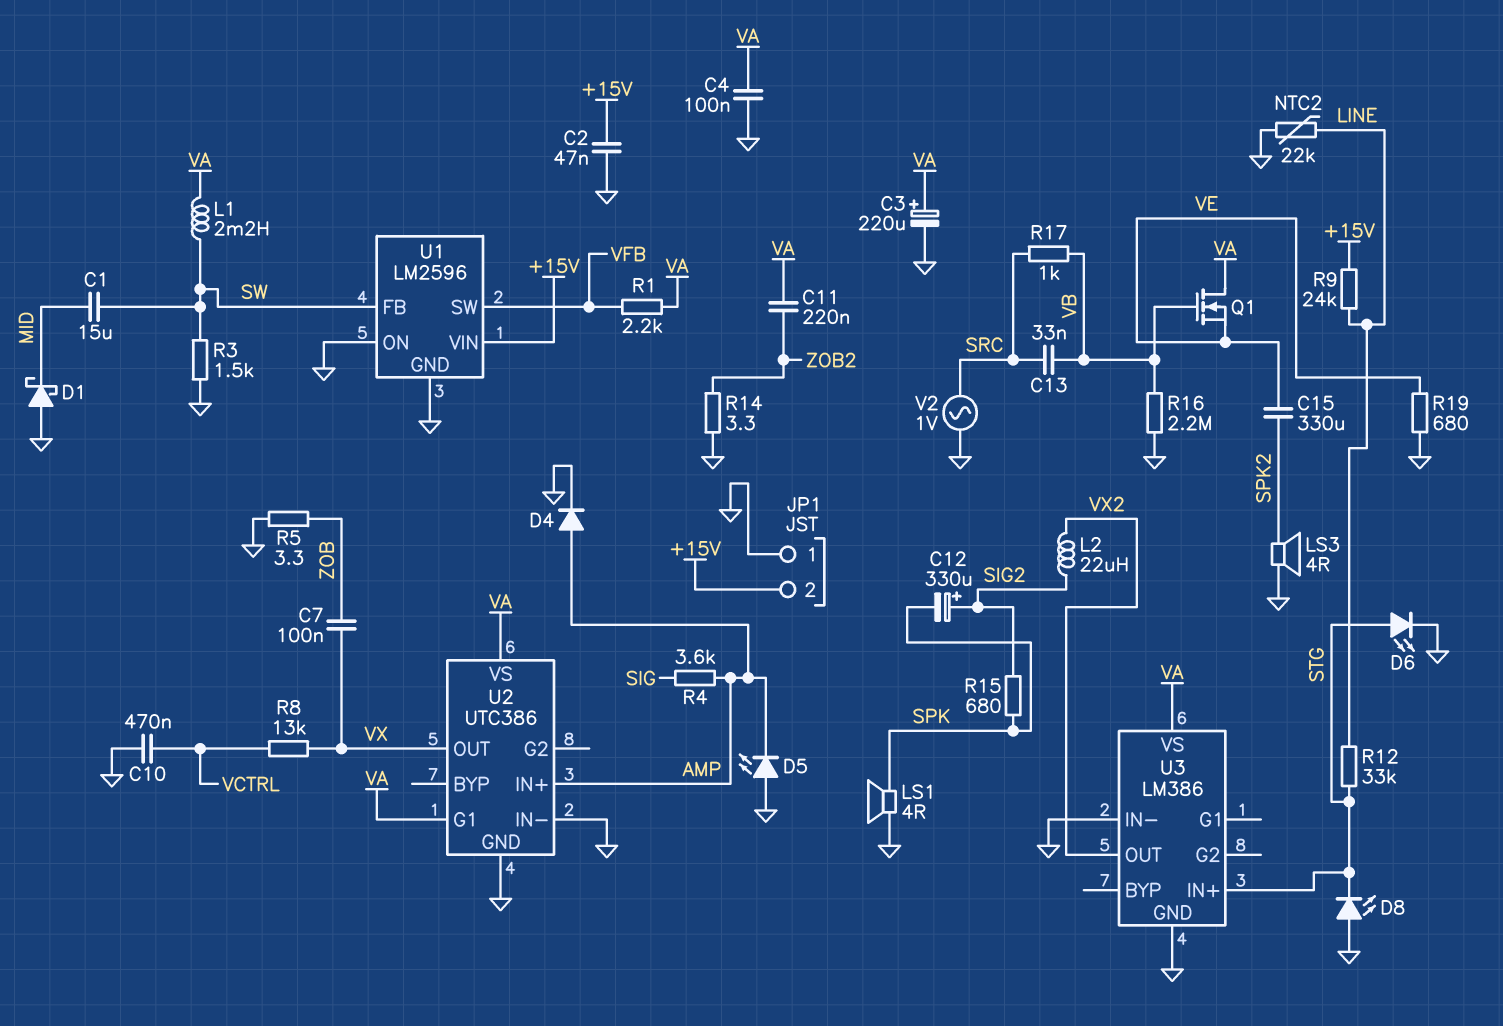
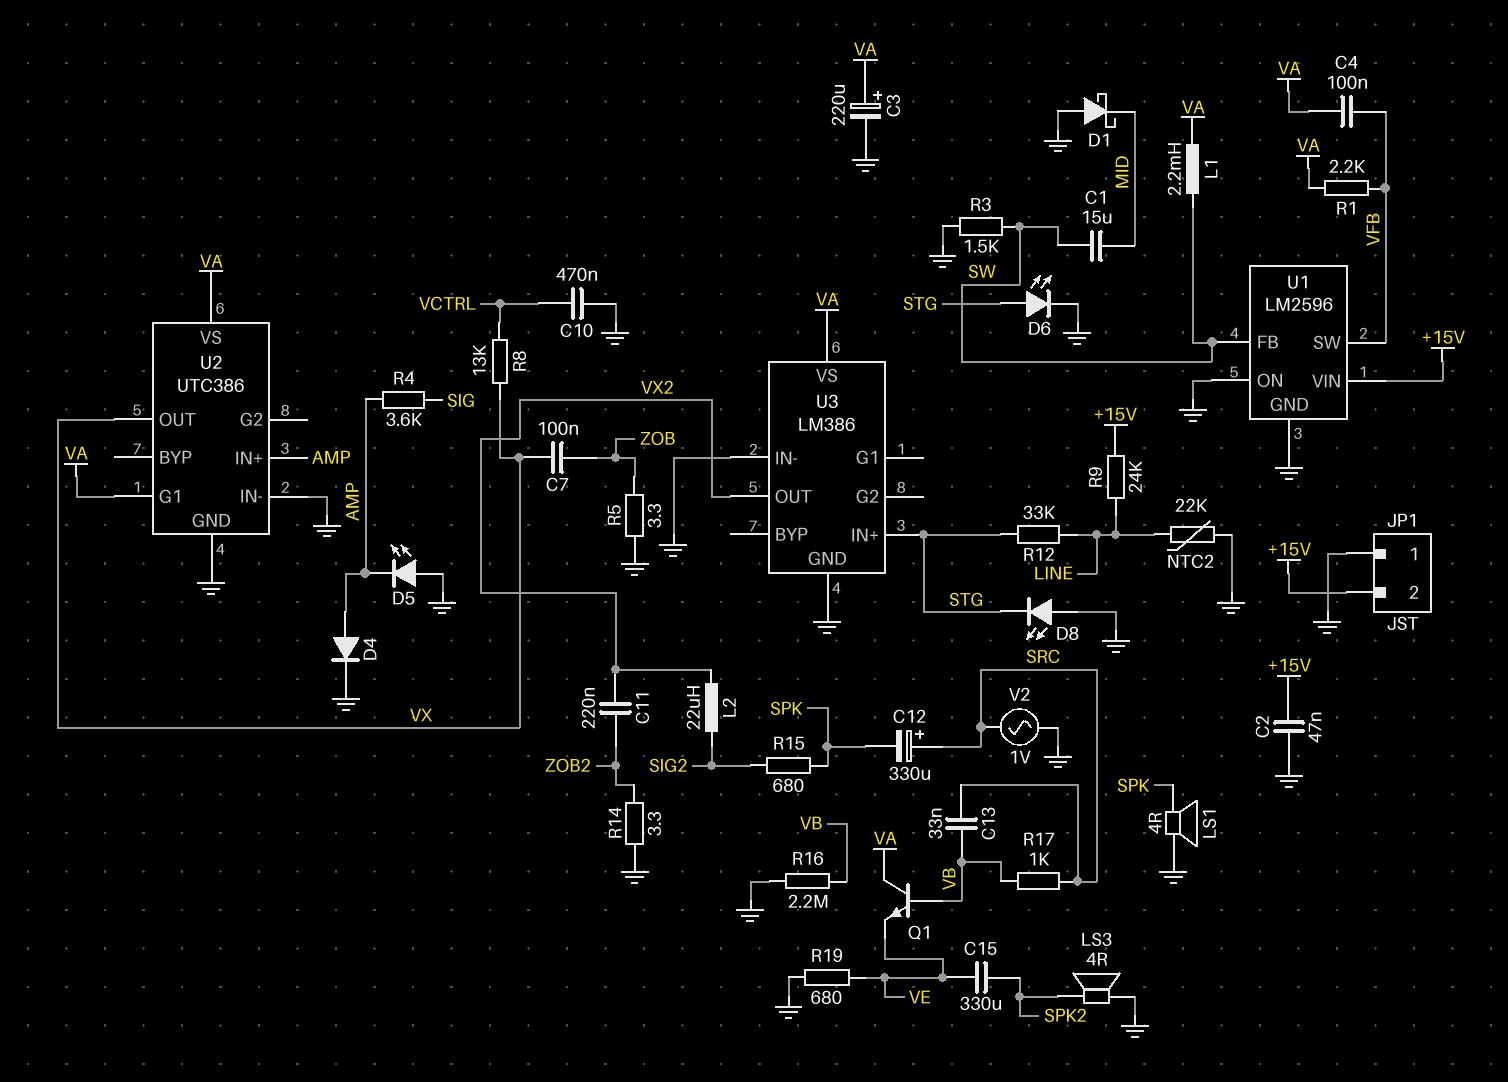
C4: 100nF (GND, VA) -> 100nF (VA, VFB)
C11: 220nF (VA, ZOB2) -> 220nF (VX2, ZOB2)
C12: 330uF (plus SIG2, minus SPK) -> 330uF (plus SRC, minus SPK)
Q1: NMOS (G VB, D VA, S VE) -> NPN (B VB, C VA, E VE)

